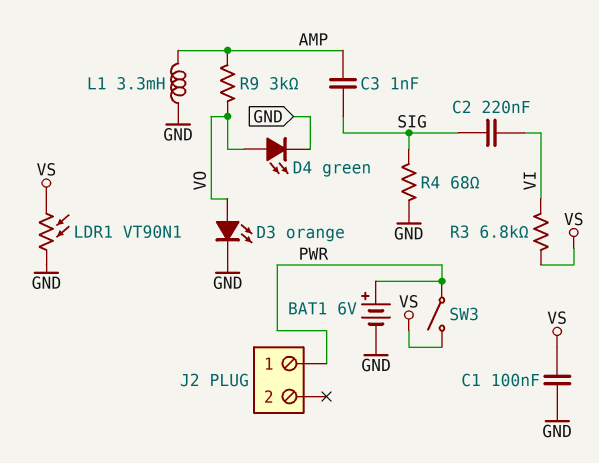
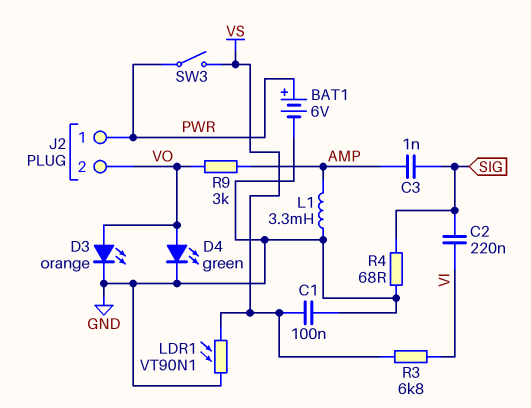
J2 pin 2: none -> VO

